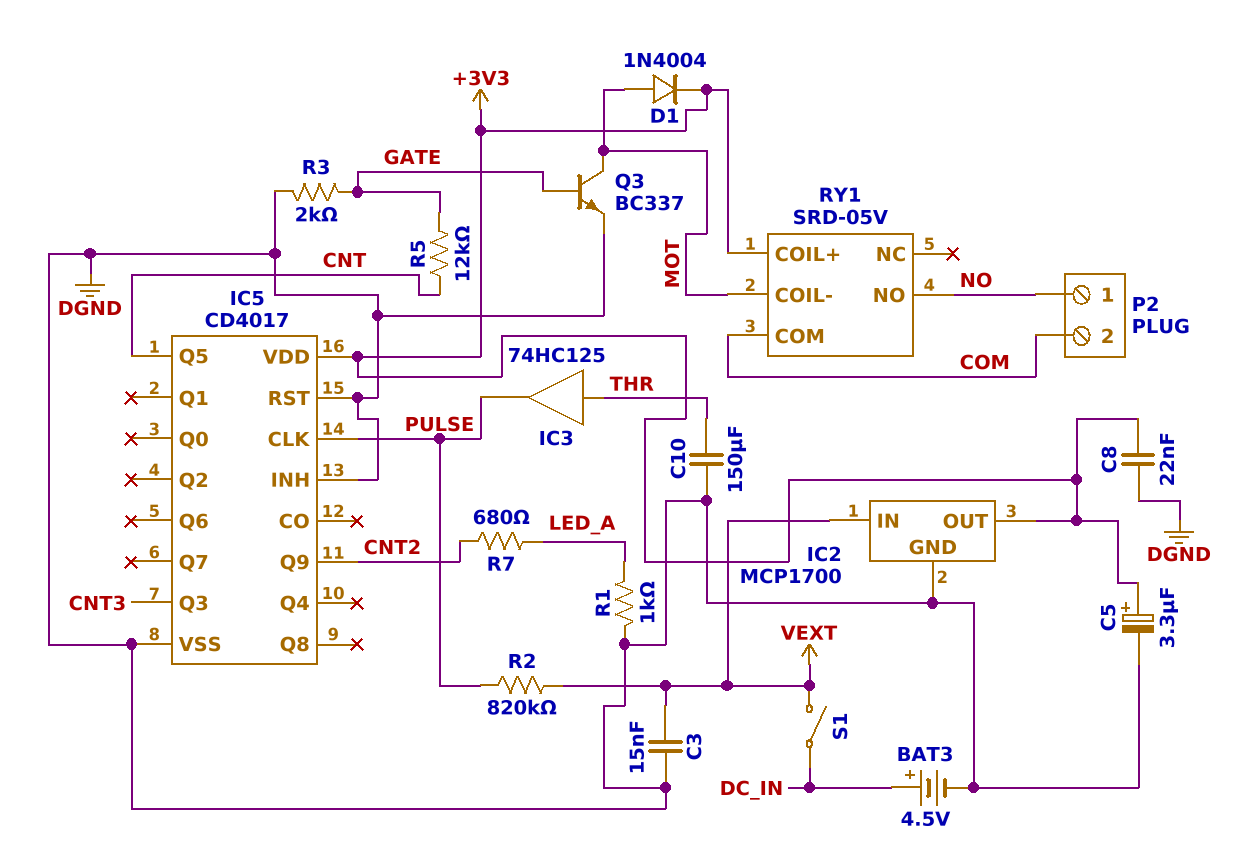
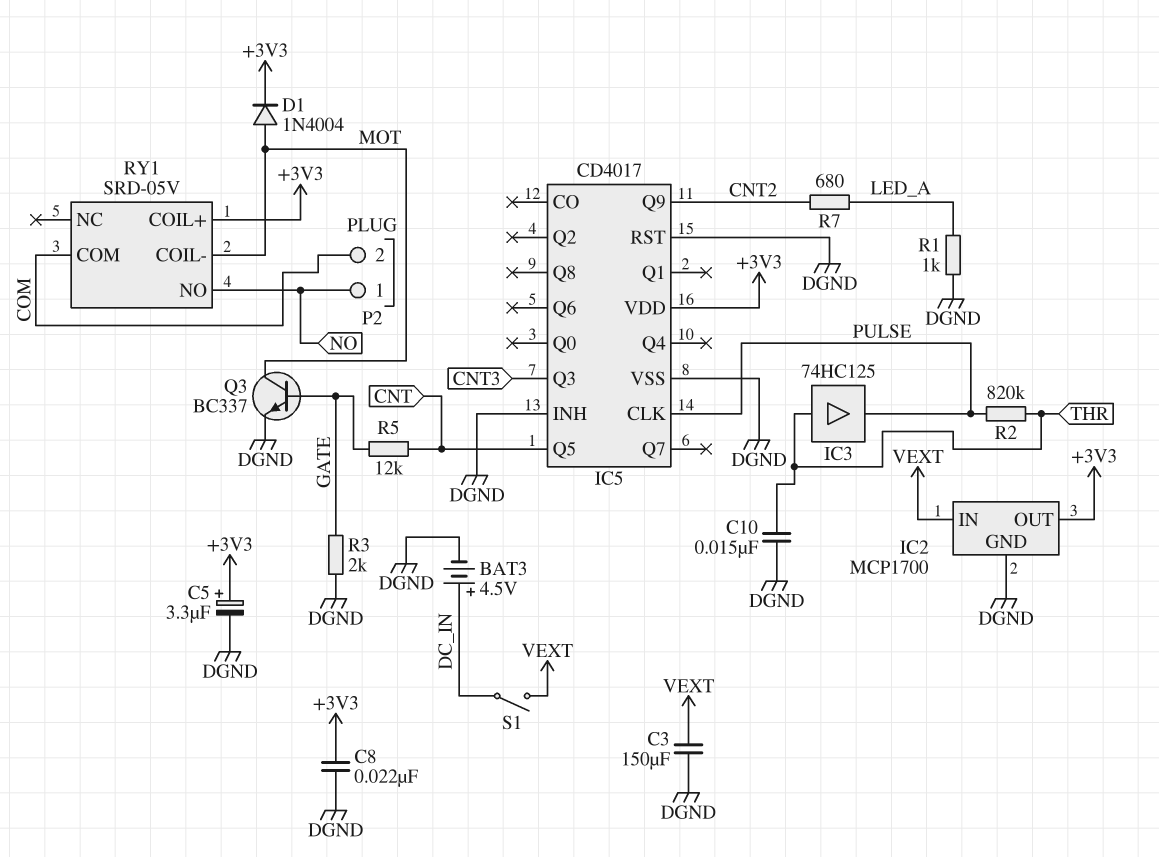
C3: 15nF (DGND, VEXT) -> 150uF (DGND, VEXT)
C10: 150uF (DGND, THR) -> 15nF (DGND, THR)
R2: 820k (PULSE, VEXT) -> 820k (PULSE, THR)

